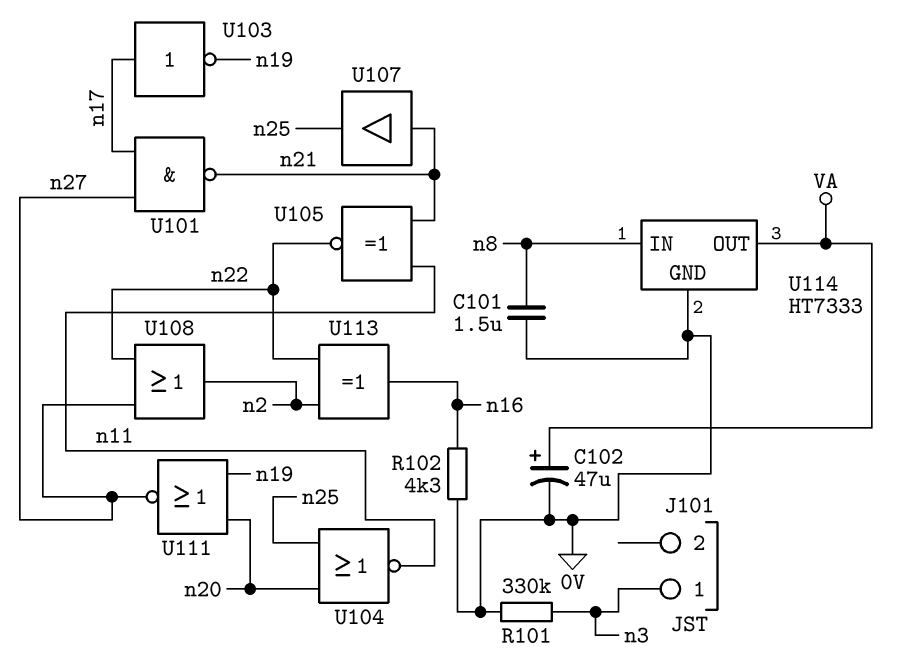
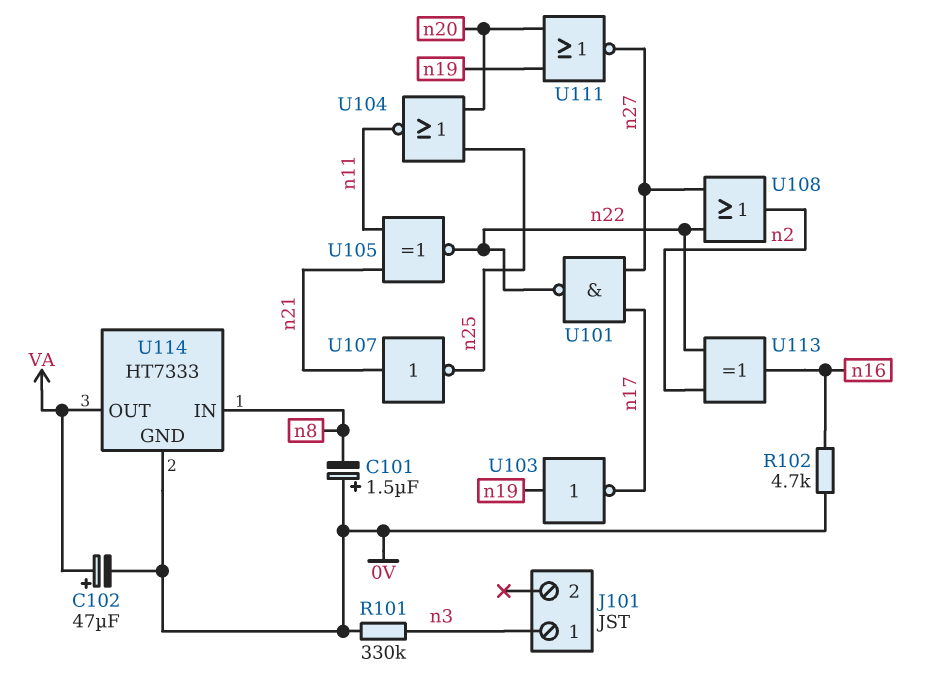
C101: 1.5uF (0V, n8) -> 1.5uF (plus 0V, minus n8)
R102: 4.3k (0V, n16) -> 4.7k (0V, n16)
U101: NAND (in n17, in n27, out n21) -> NAND (in n17, in n27, out n22)
U103: NOT (in n17, out n19) -> NOT (in n19, out n17)
U107: buffer (in n21, out n25) -> NOT (in n21, out n25)

